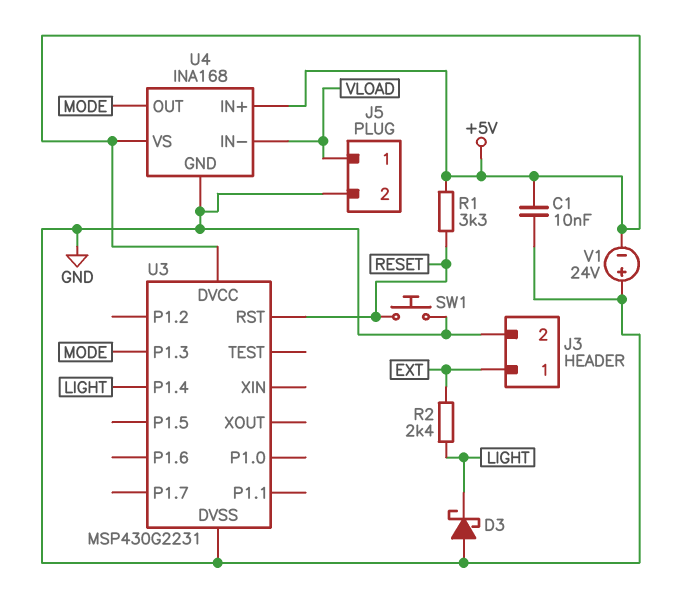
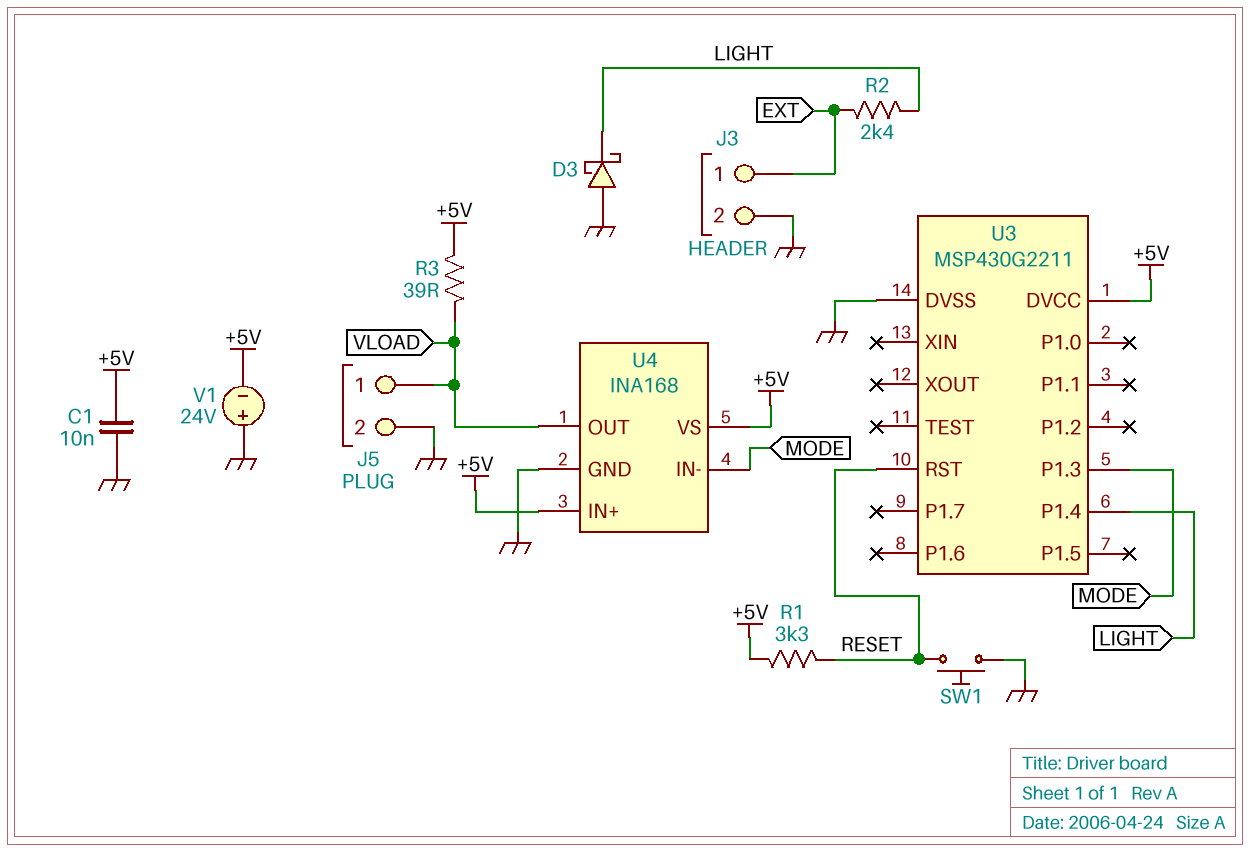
R3: none -> 39 (+5V, VLOAD)
U3: MSP430G2231 -> MSP430G2211
U4 pin IN-: VLOAD -> MODE
U4 pin OUT: MODE -> VLOAD

